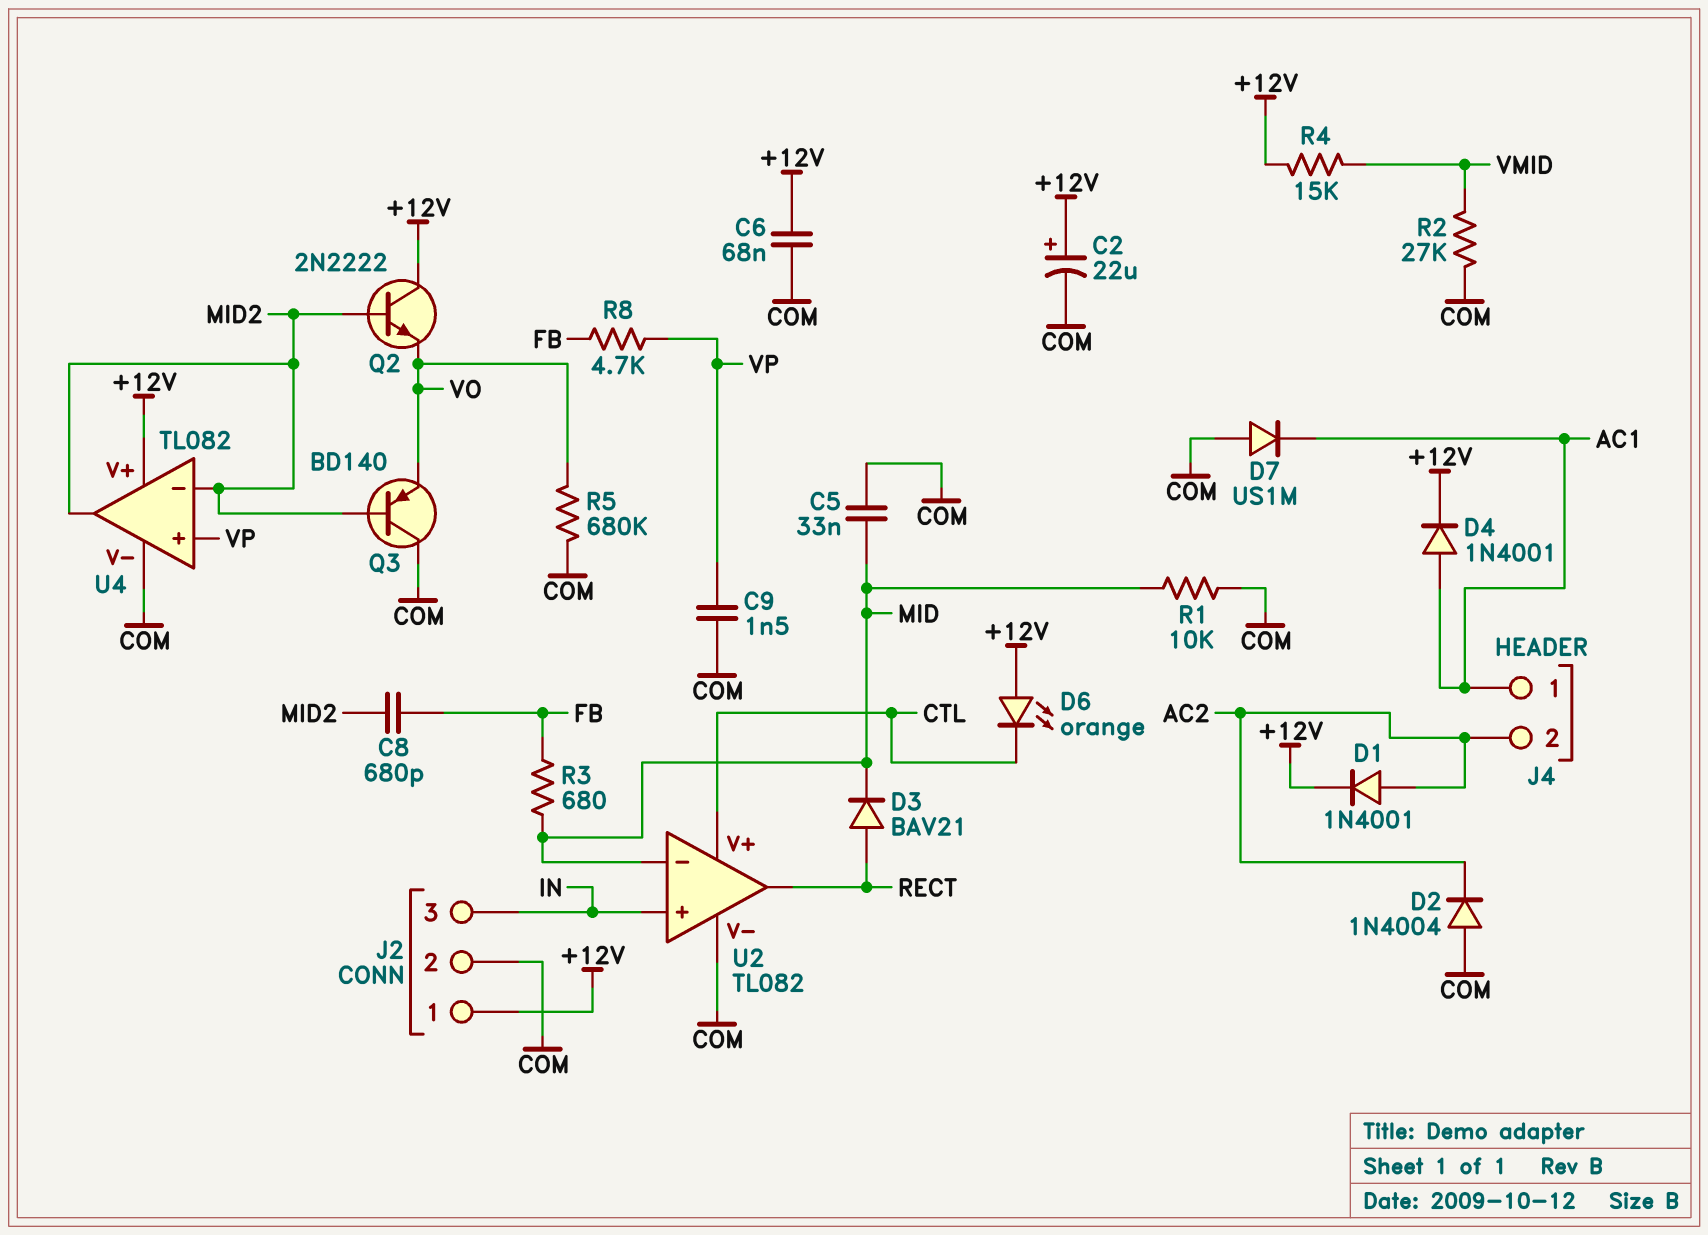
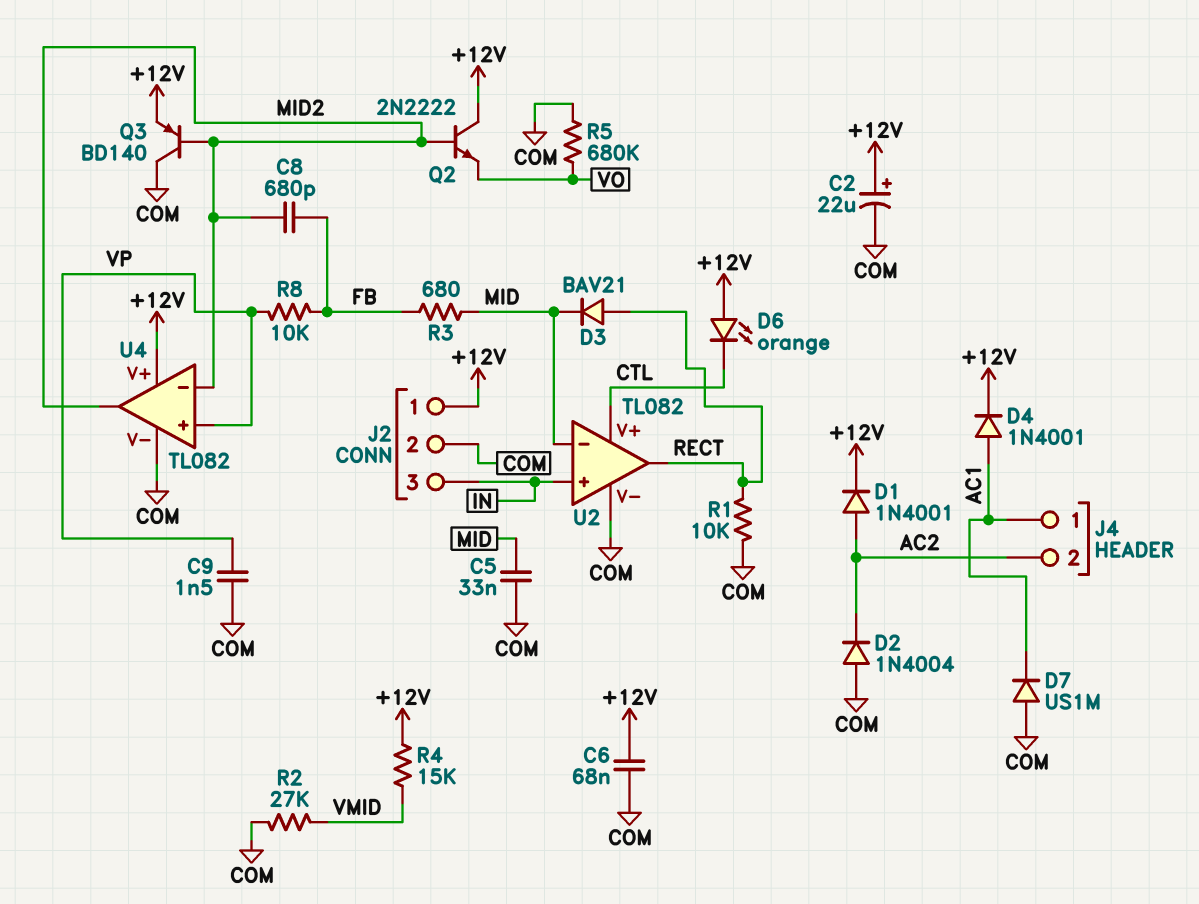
Q3: PNP BD140 (B MID2, C COM, E VO) -> PNP BD140 (B MID2, C COM, E +12V)
R1: 10k (COM, MID) -> 10k (COM, RECT)
R8: 4.7k (FB, VP) -> 10k (FB, VP)

